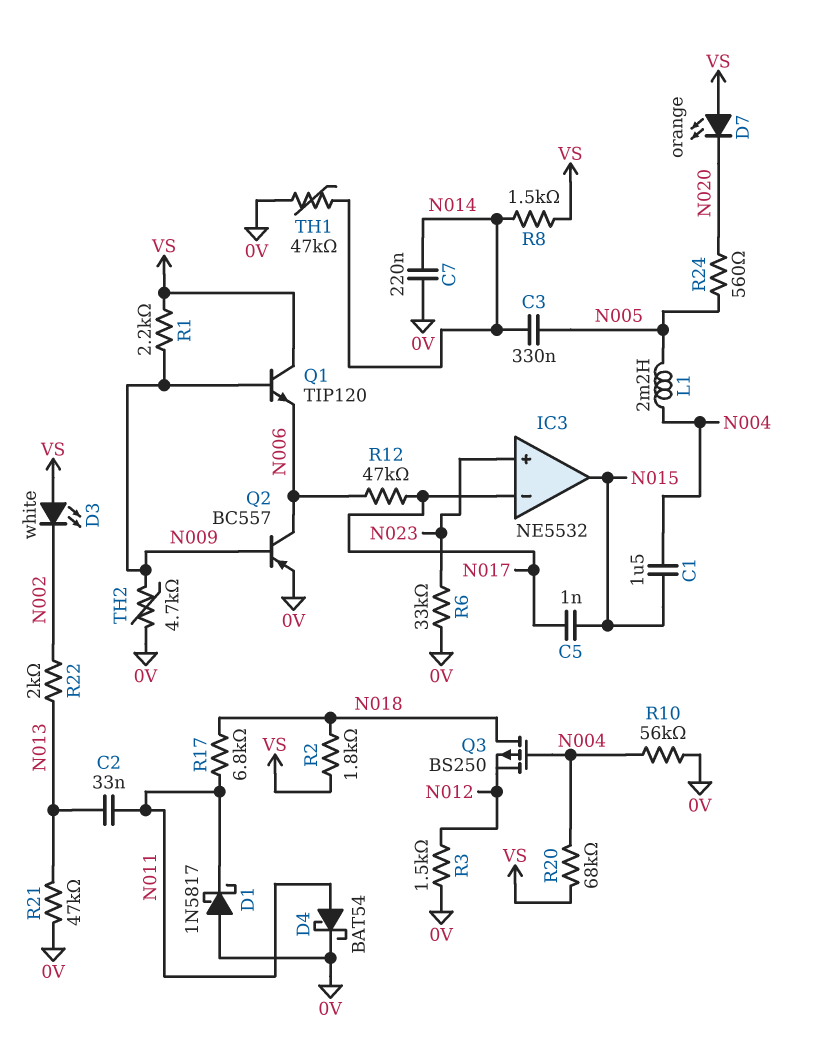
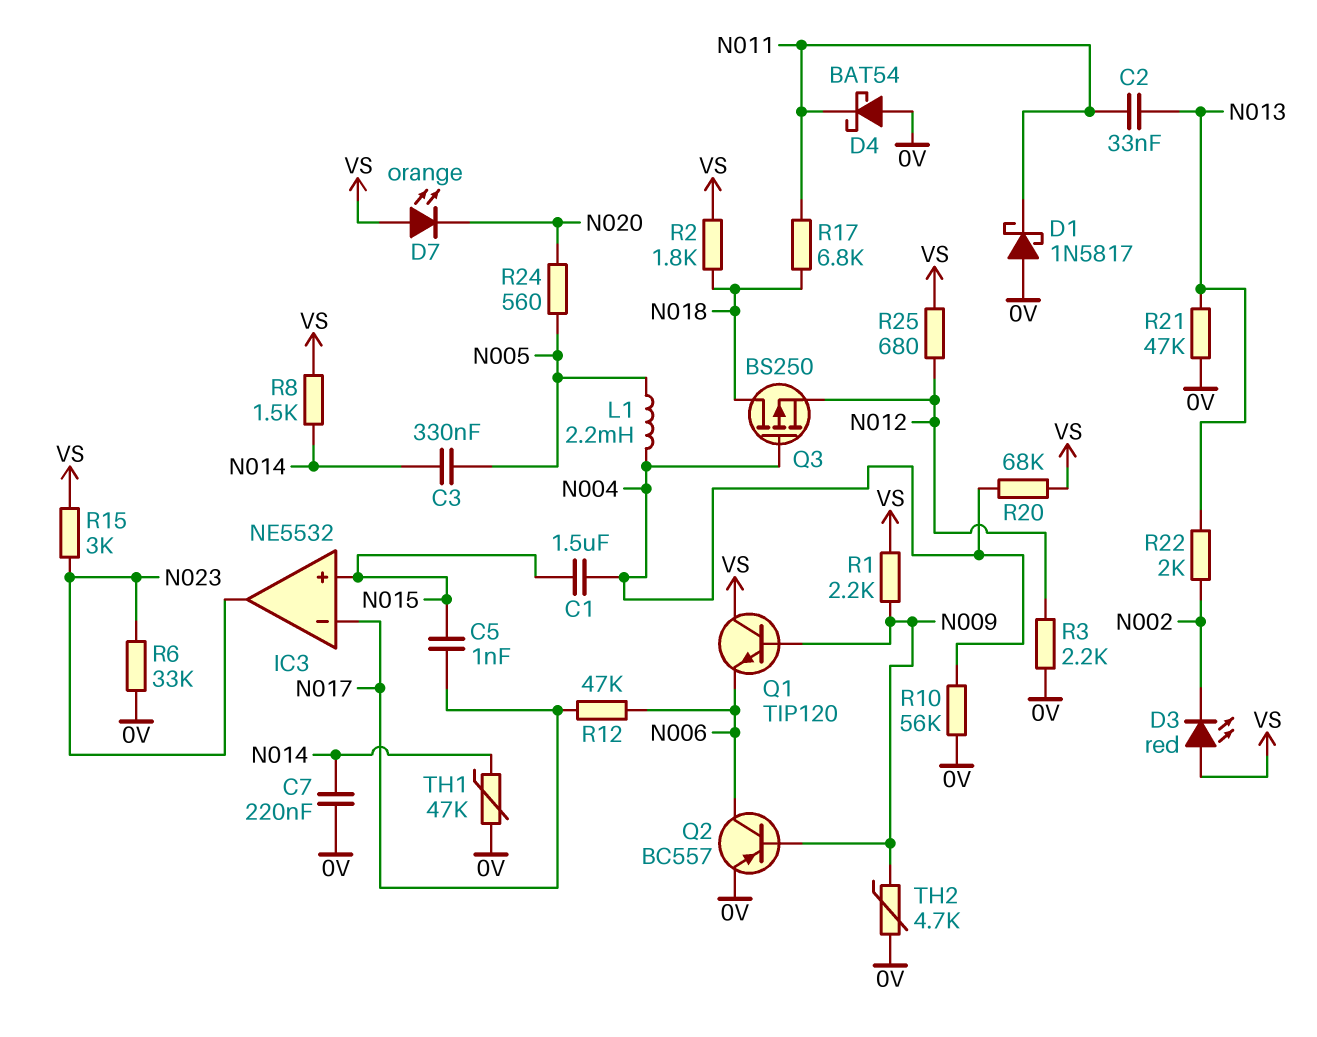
D3: LED white (A VS, K N002) -> LED red (A VS, K N002)
D4: schottky BAT54 (A N011, K 0V) -> schottky BAT54 (A 0V, K N011)
IC3 pin in+: N023 -> N015
IC3 pin out: N015 -> N023
R3: 1.5k (0V, N012) -> 2.2k (0V, N012)
R15: none -> 3k (N023, VS)
R25: none -> 680 (N012, VS)

